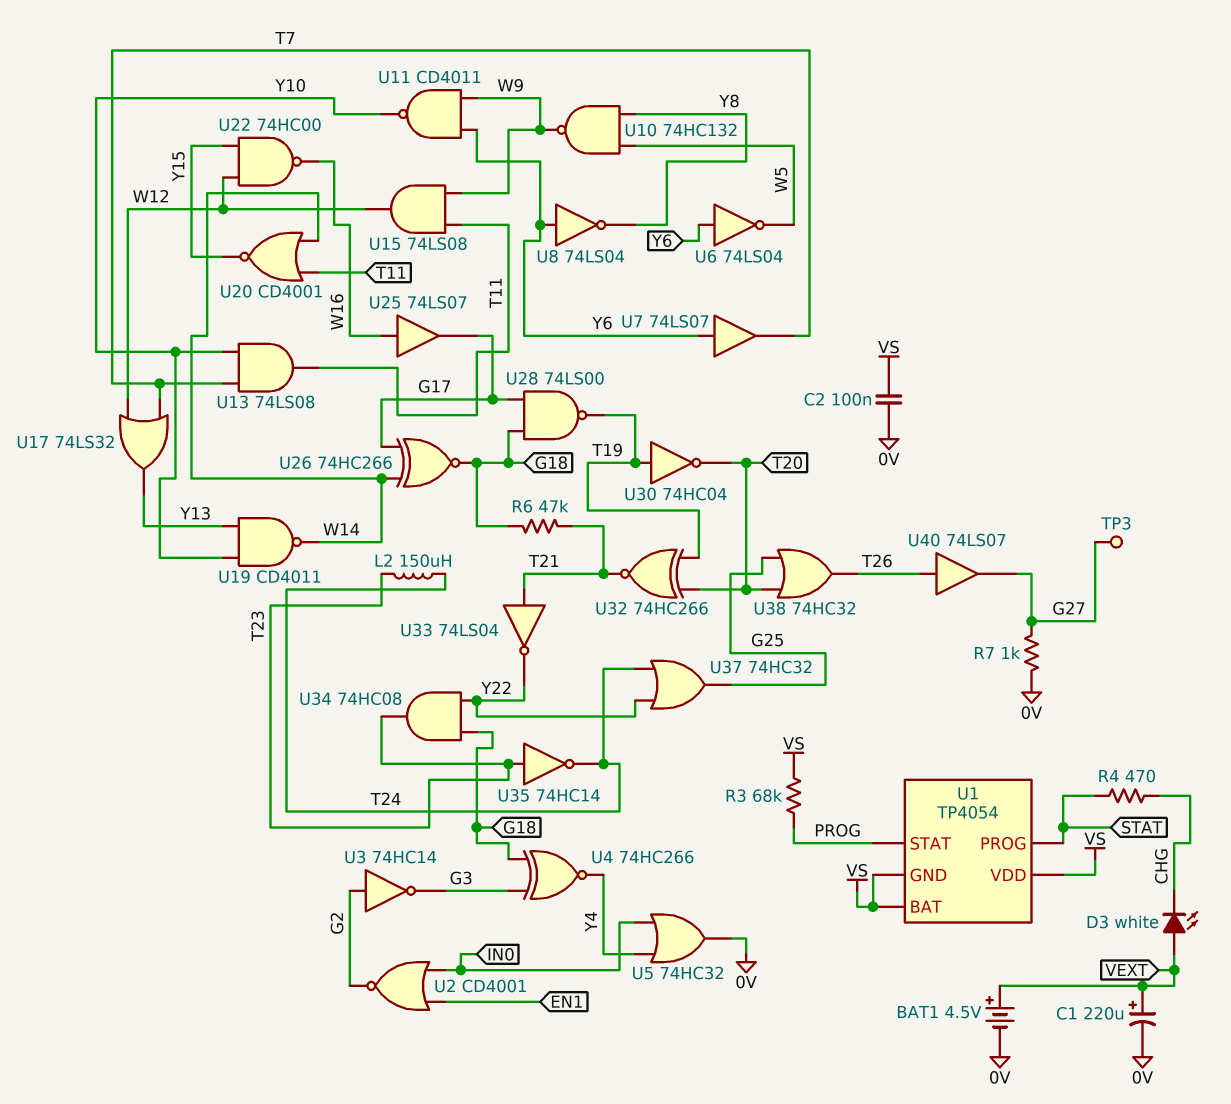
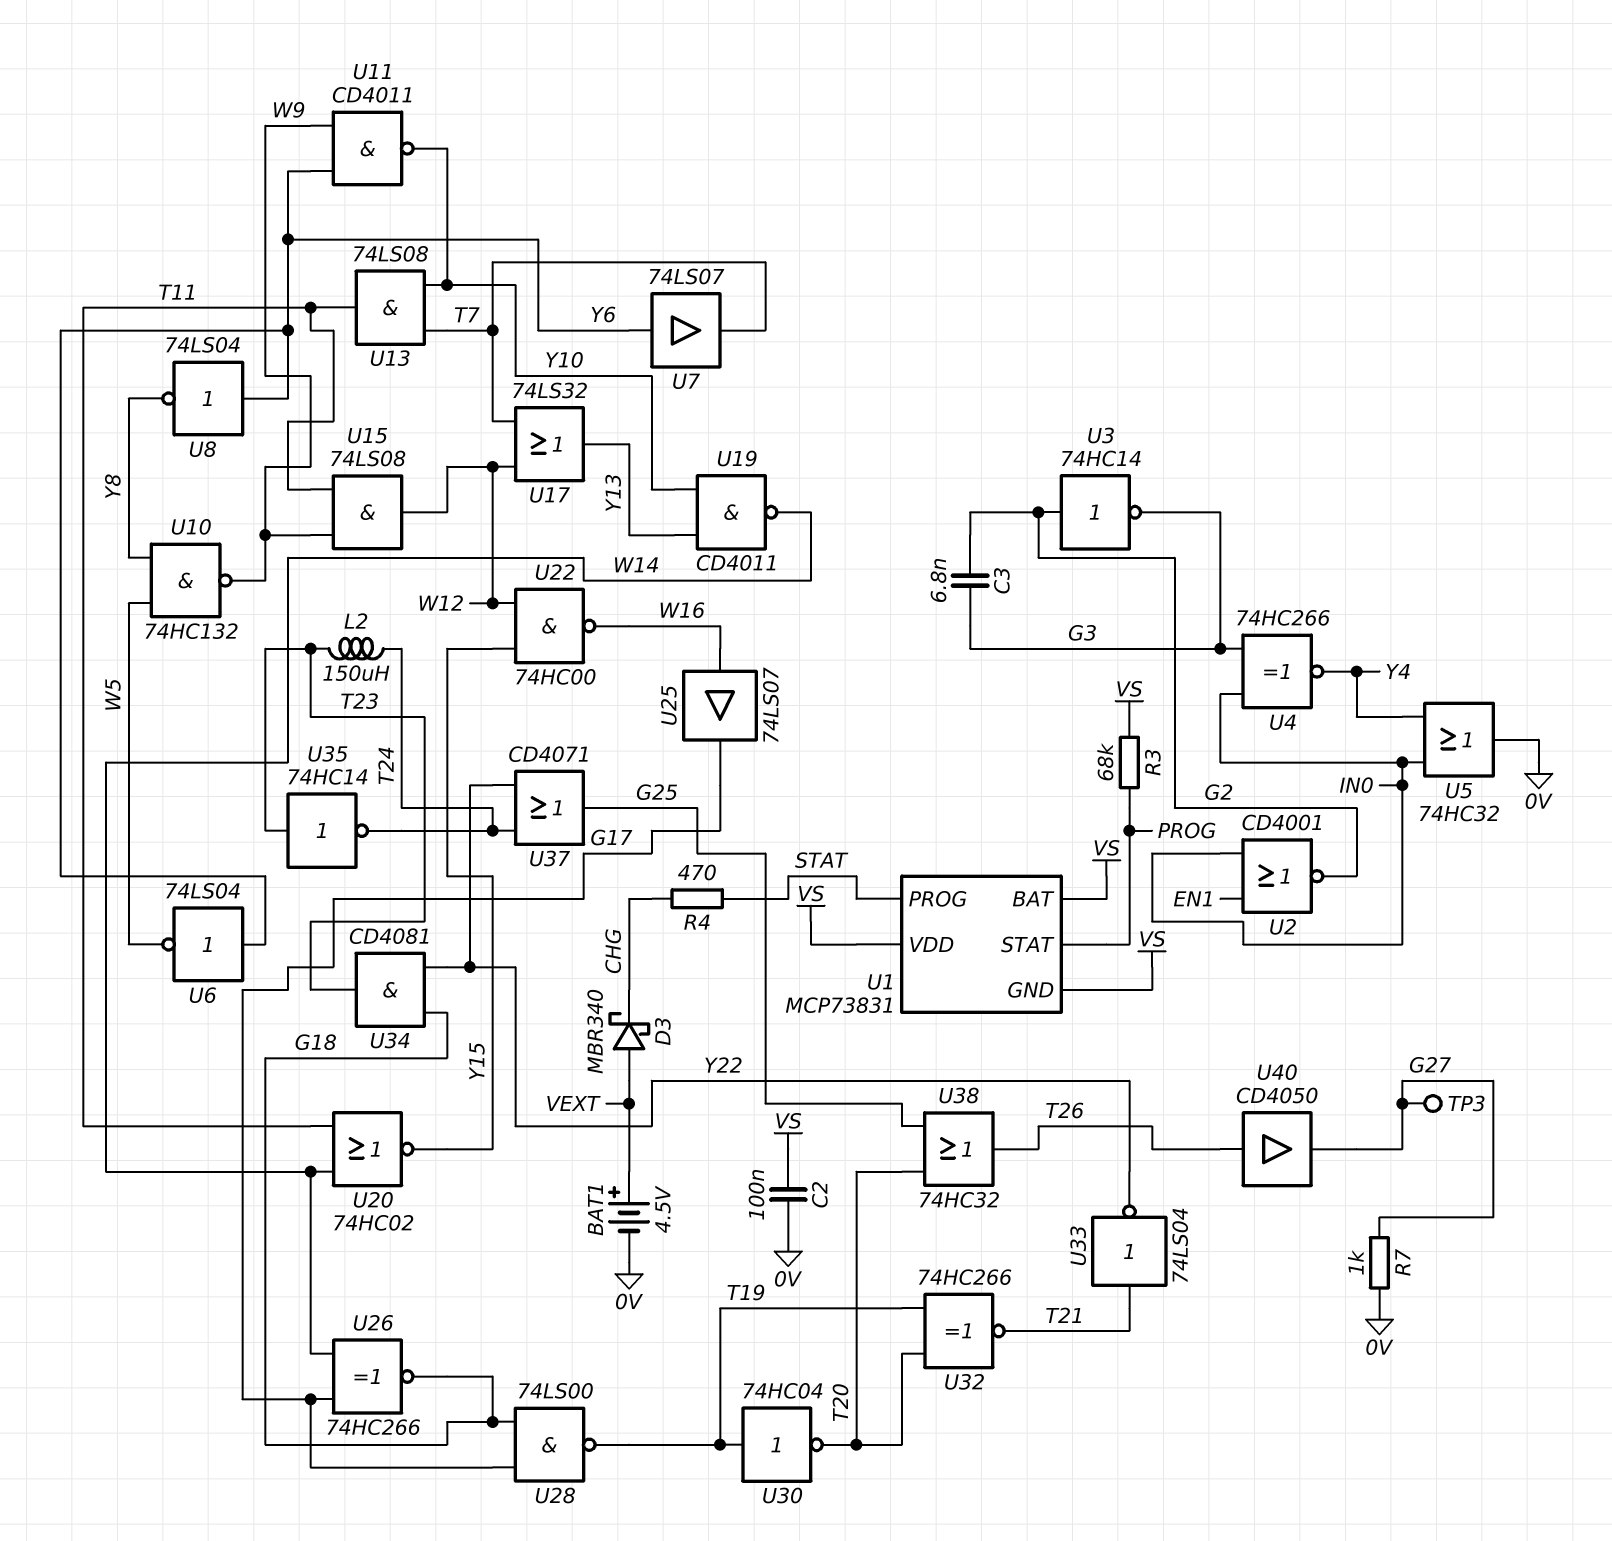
C1: 220uF (plus VEXT, minus 0V) -> none
C3: none -> 6.8nF (G2, G3)
D3: LED white (A VEXT, K CHG) -> schottky MBR340 (A VEXT, K CHG)
R6: 47k (G18, T21) -> none
U1: TP4054 -> MCP73831
U4: XNOR 74HC266 (in G3, in G18, out Y4) -> XNOR 74HC266 (in G3, in IN0, out Y4)
U20: NOR CD4001 (in T11, in W14, out Y15) -> NOR 74HC02 (in T11, in W14, out Y15)
U34: AND 74HC08 (in G18, in Y22, out T23) -> AND CD4081 (in G18, in Y22, out T23)
U37: OR 74HC32 (in T24, in Y22, out G25) -> OR CD4071 (in T24, in Y22, out G25)
U40: buffer 74LS07 (in T26, out G27) -> buffer CD4050 (in T26, out G27)

